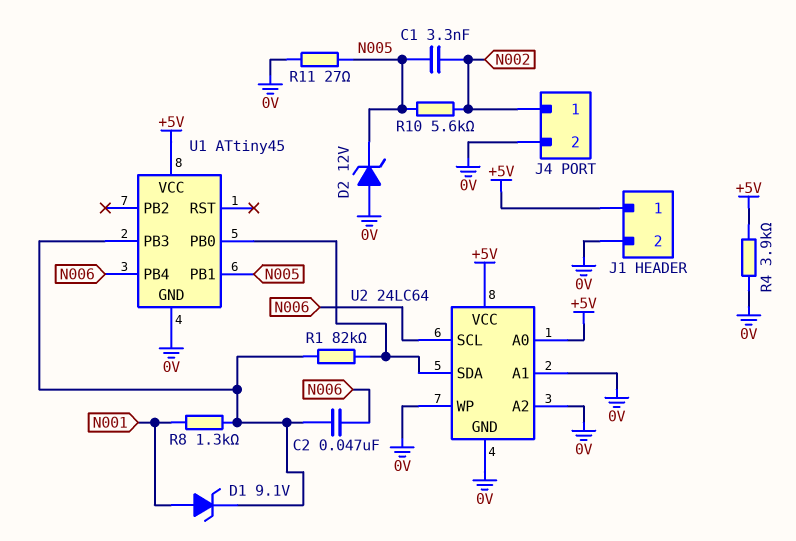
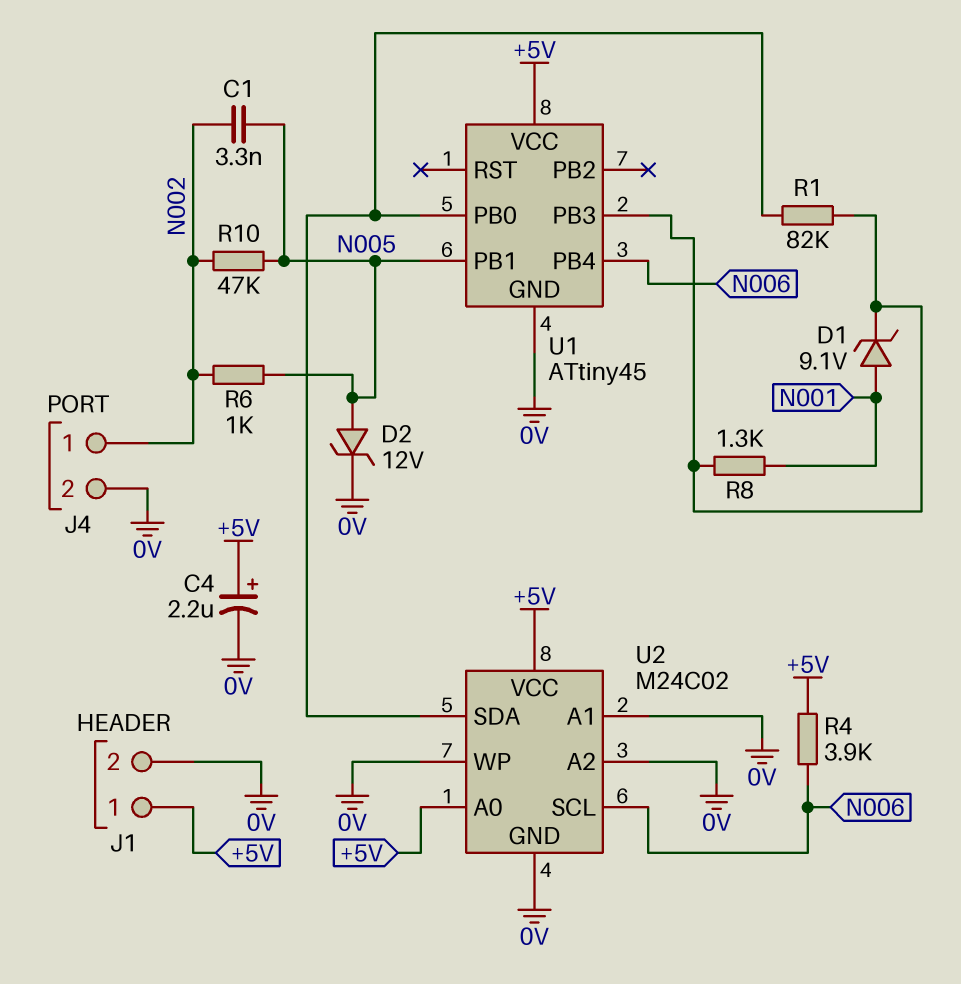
C2: 47nF (N006, U1/PB3) -> none
C4: none -> 2.2uF (plus +5V, minus 0V)
D2: zener 12V (A 0V, K N005) -> zener 12V (A N005, K 0V)
R4: 3.9k (+5V, 0V) -> 3.9k (+5V, N006)
R6: none -> 1k (N002, N005)
R10: 5.6k (N002, N005) -> 47k (N002, N005)
R11: 27 (0V, N005) -> none
U2: 24LC64 -> M24C02

